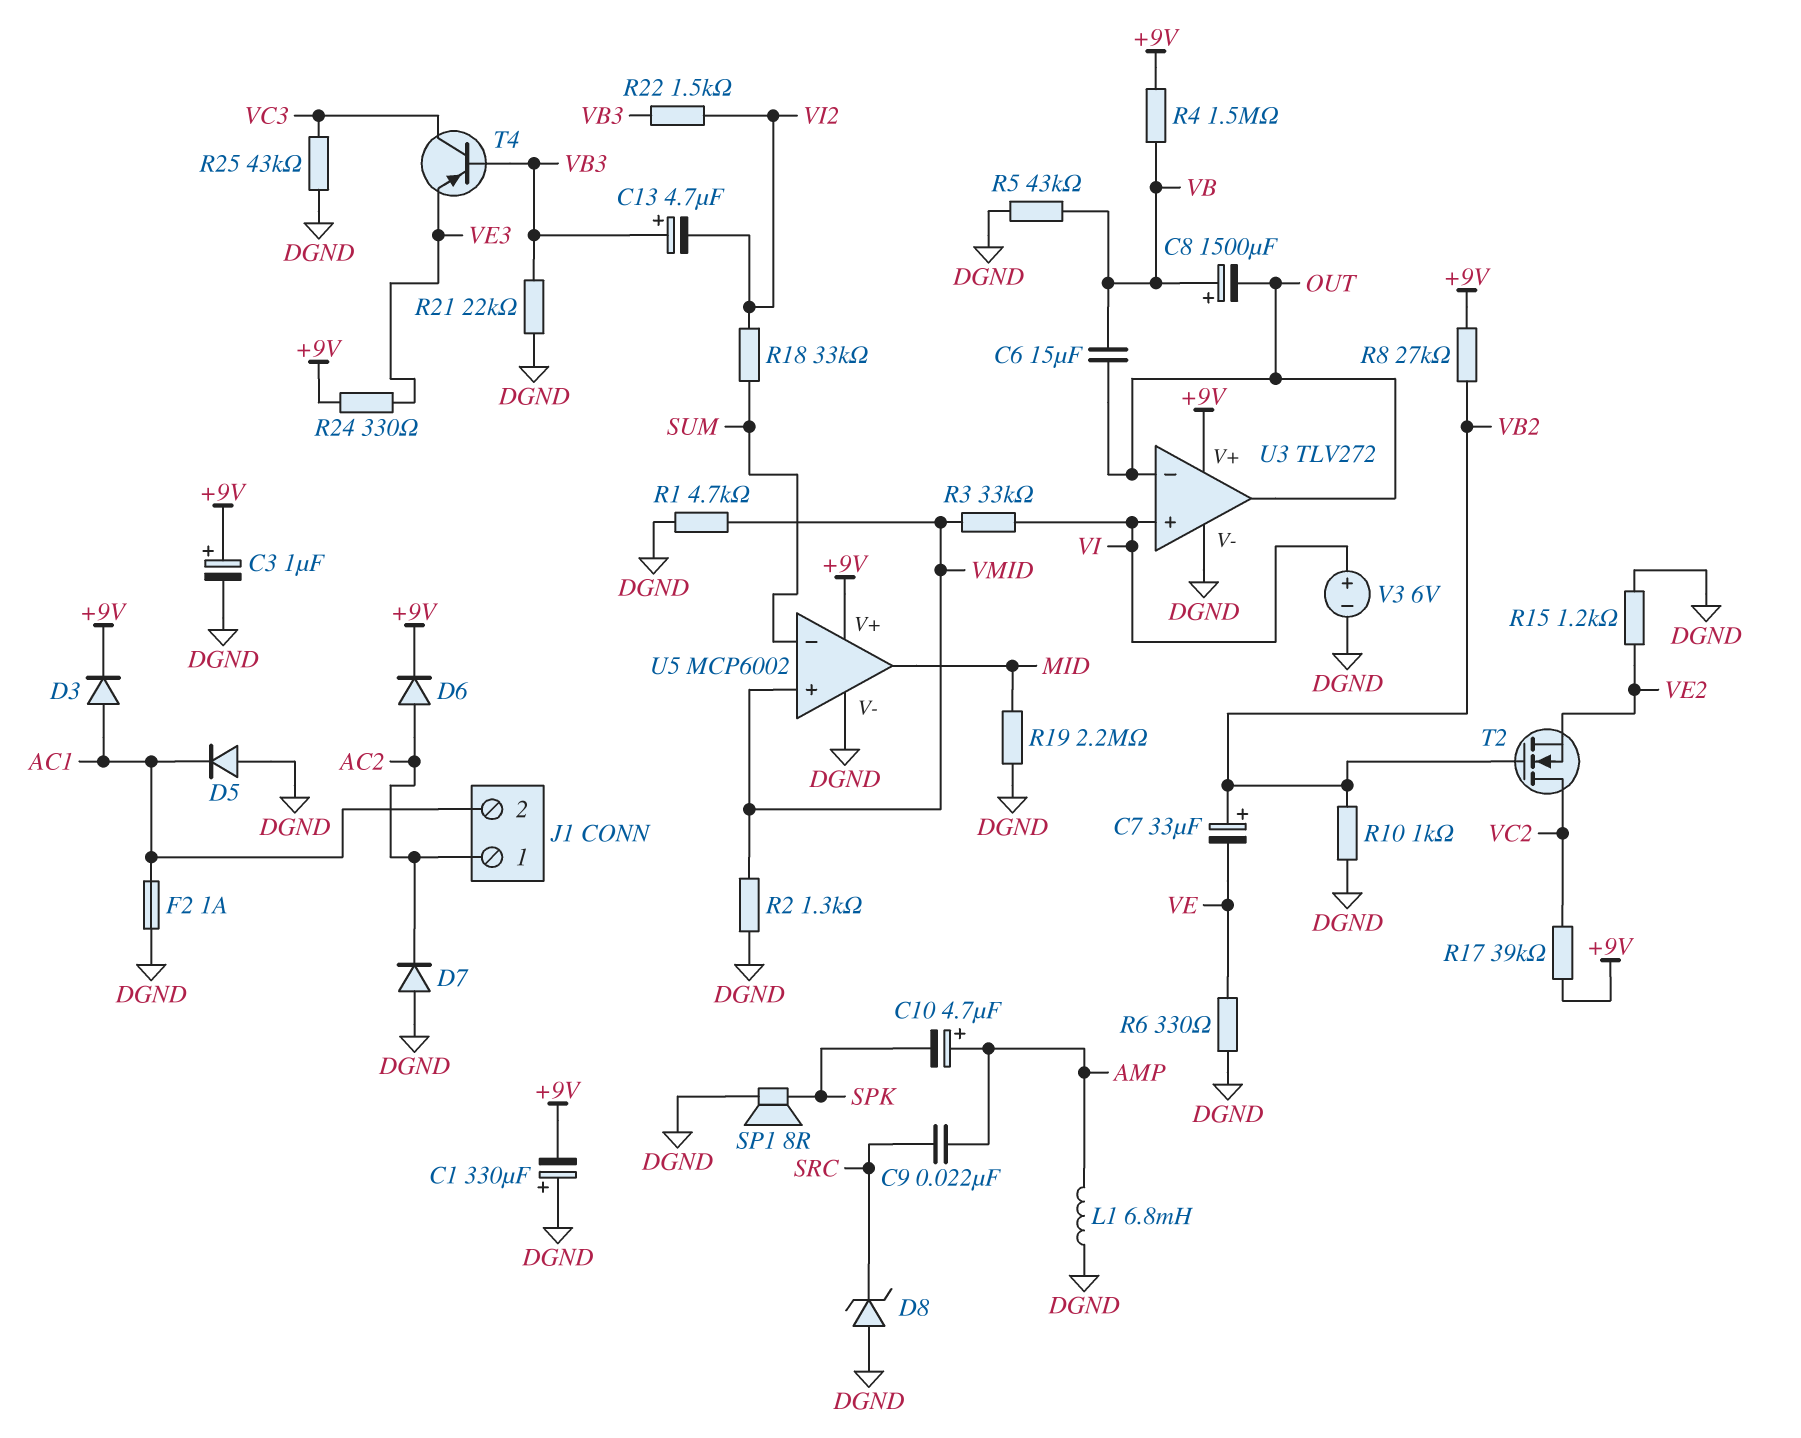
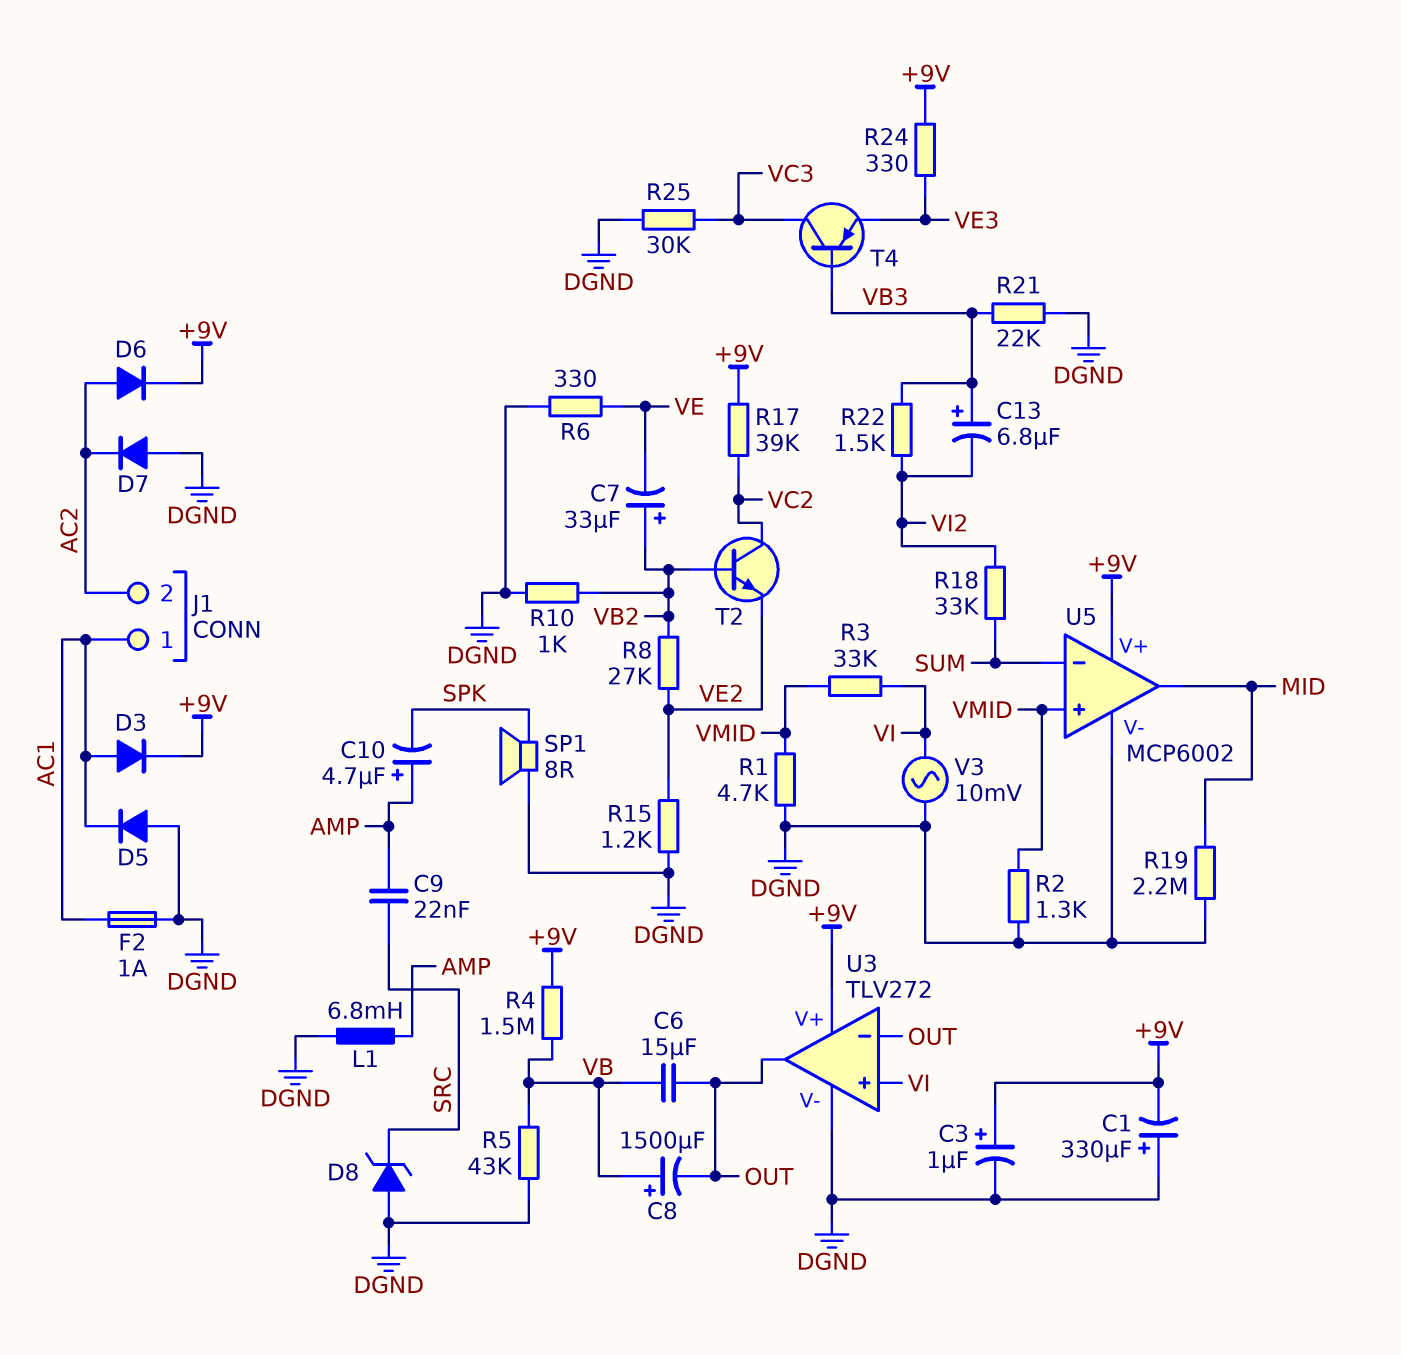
C13: 4.7uF (plus VB3, minus VI2) -> 6.8uF (plus VB3, minus VI2)
J1 pin 1: AC2 -> AC1
J1 pin 2: AC1 -> AC2
R8: 27k (+9V, VB2) -> 27k (VB2, VE2)
R25: 43k (DGND, VC3) -> 30k (DGND, VC3)
T2: NMOS (G VB2, D VC2, S VE2) -> NPN (B VB2, C VC2, E VE2)
V3: 6V (plus VI, minus DGND) -> AC 10mV (DGND, VI)

